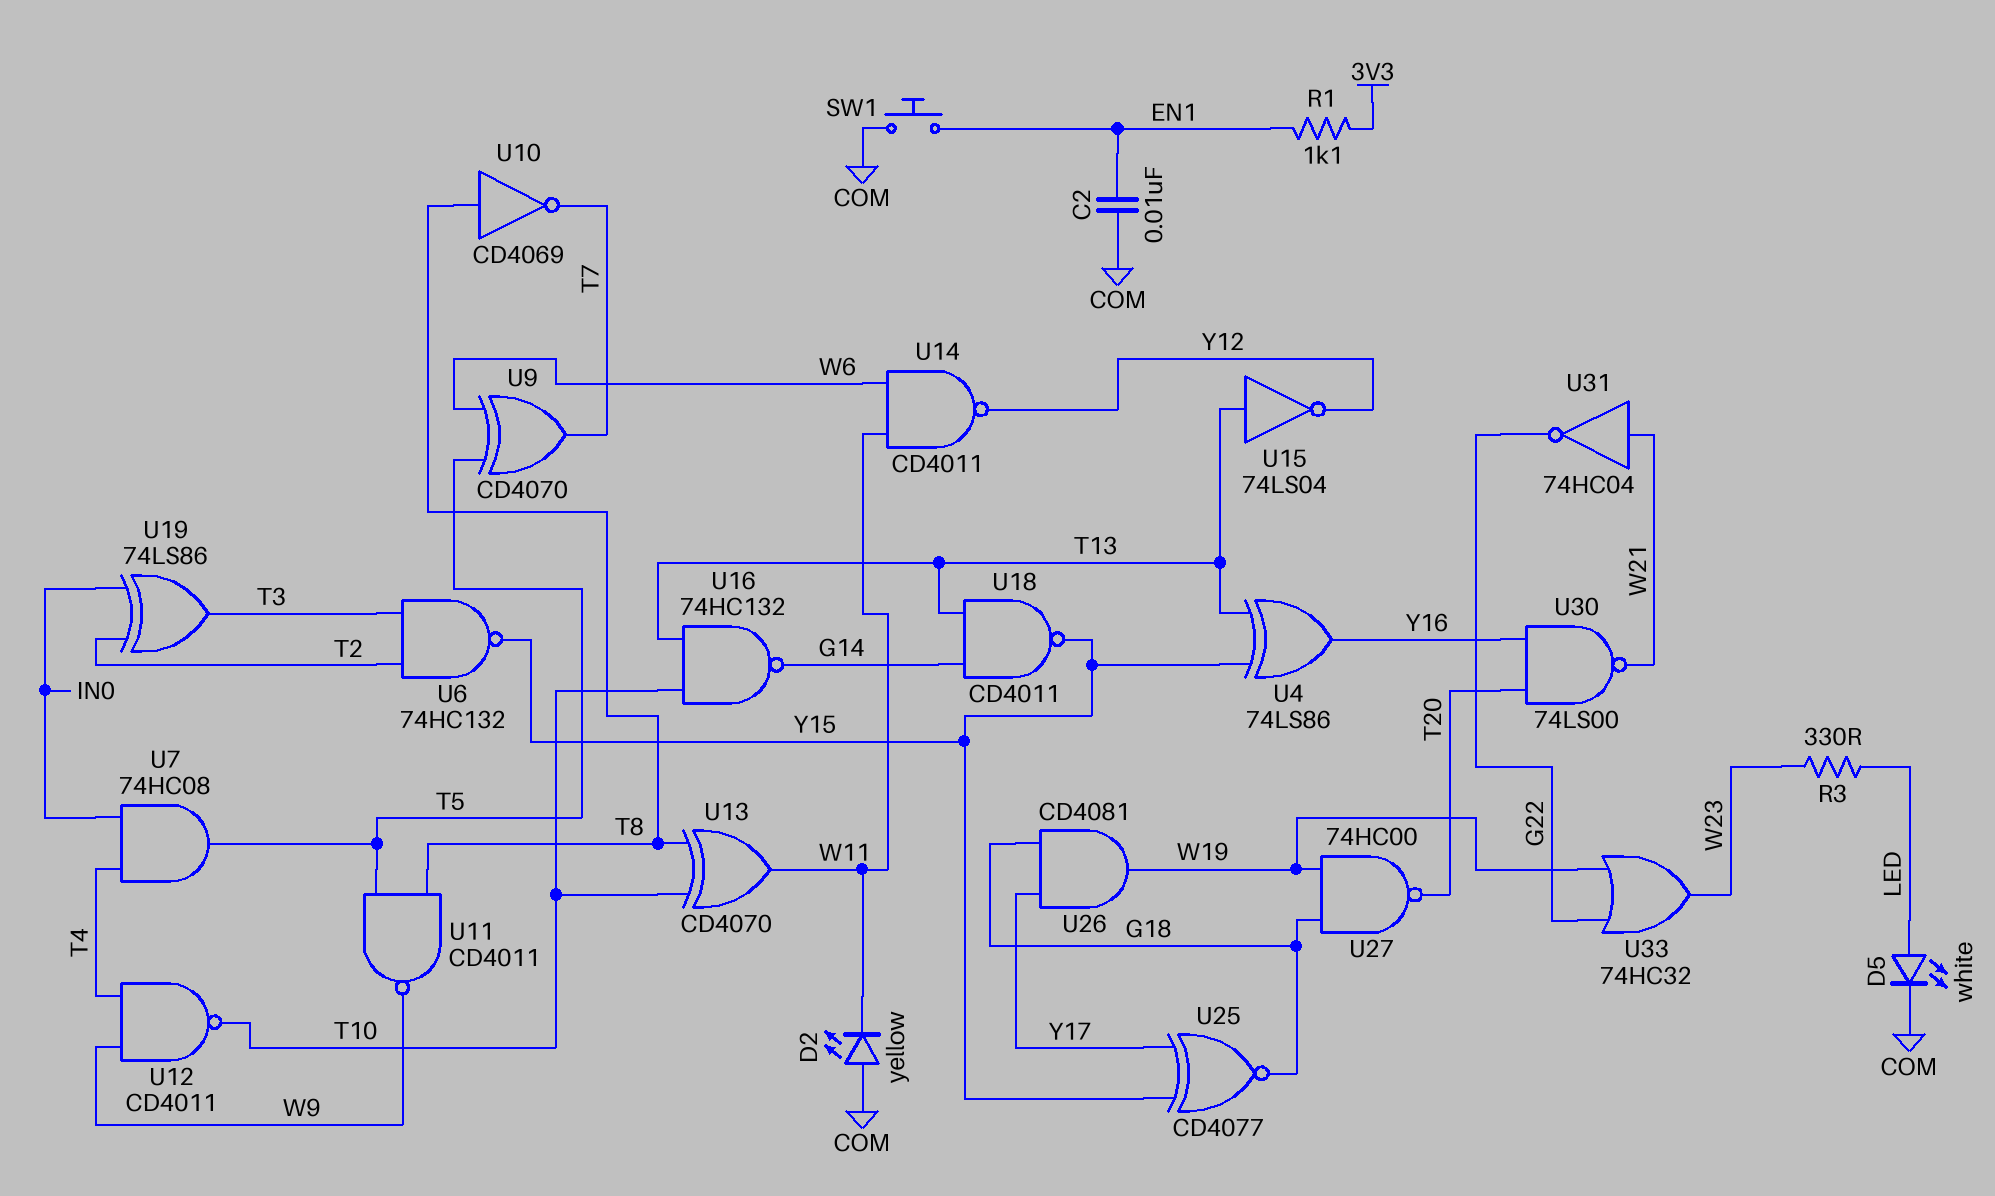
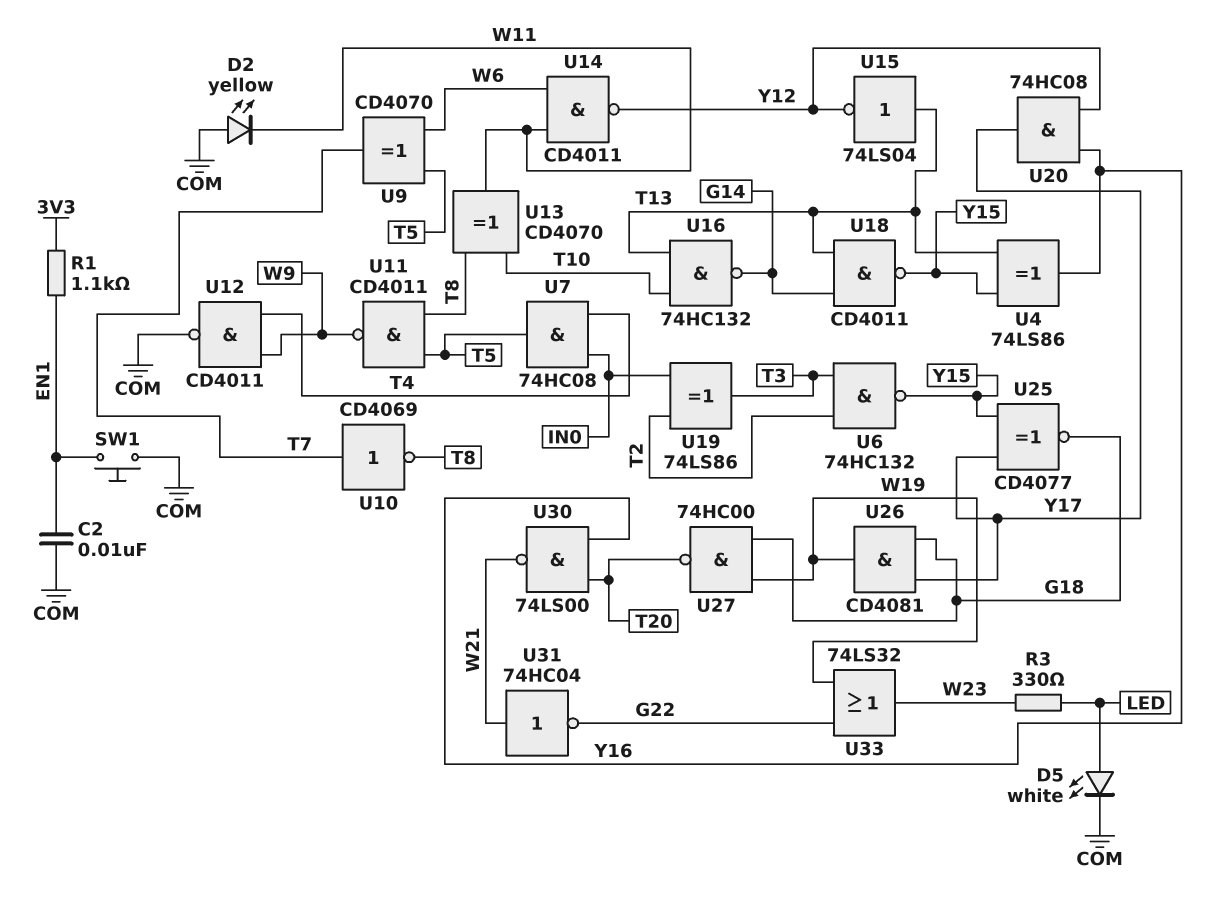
U10: NOT CD4069 (in T8, out T7) -> NOT CD4069 (in T7, out T8)
U12: NAND CD4011 (in T4, in W9, out T10) -> NAND CD4011 (in T4, in W9, out COM)
U20: none -> AND 74HC08 (in Y12, in Y16, out Y17)
U33: OR 74HC32 (in G22, in W19, out W23) -> OR 74LS32 (in G22, in W19, out W23)

